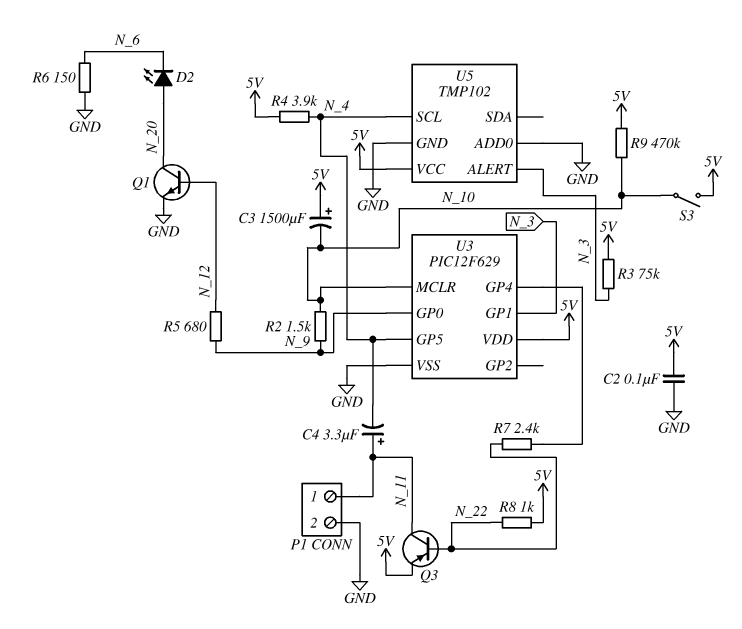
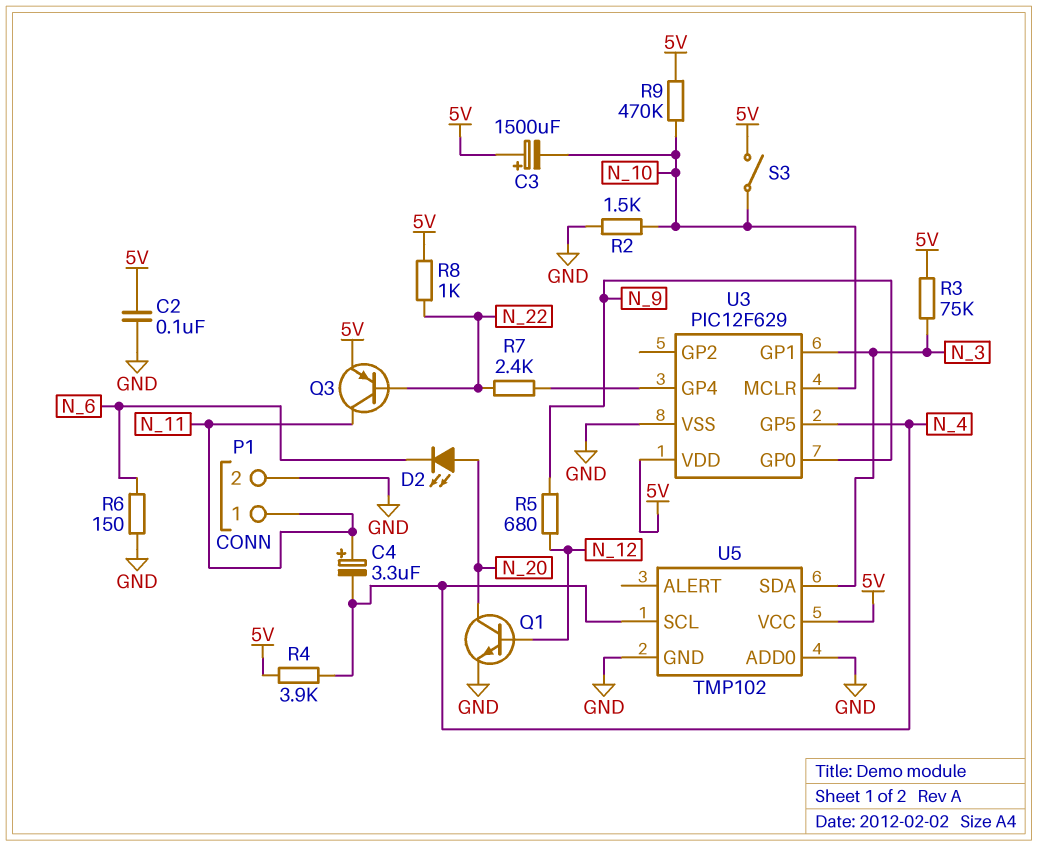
R2: 1.5k (N_9, N_10) -> 1.5k (GND, N_10)
U5 pin ALERT: N_3 -> none
U5 pin SDA: none -> N_3

